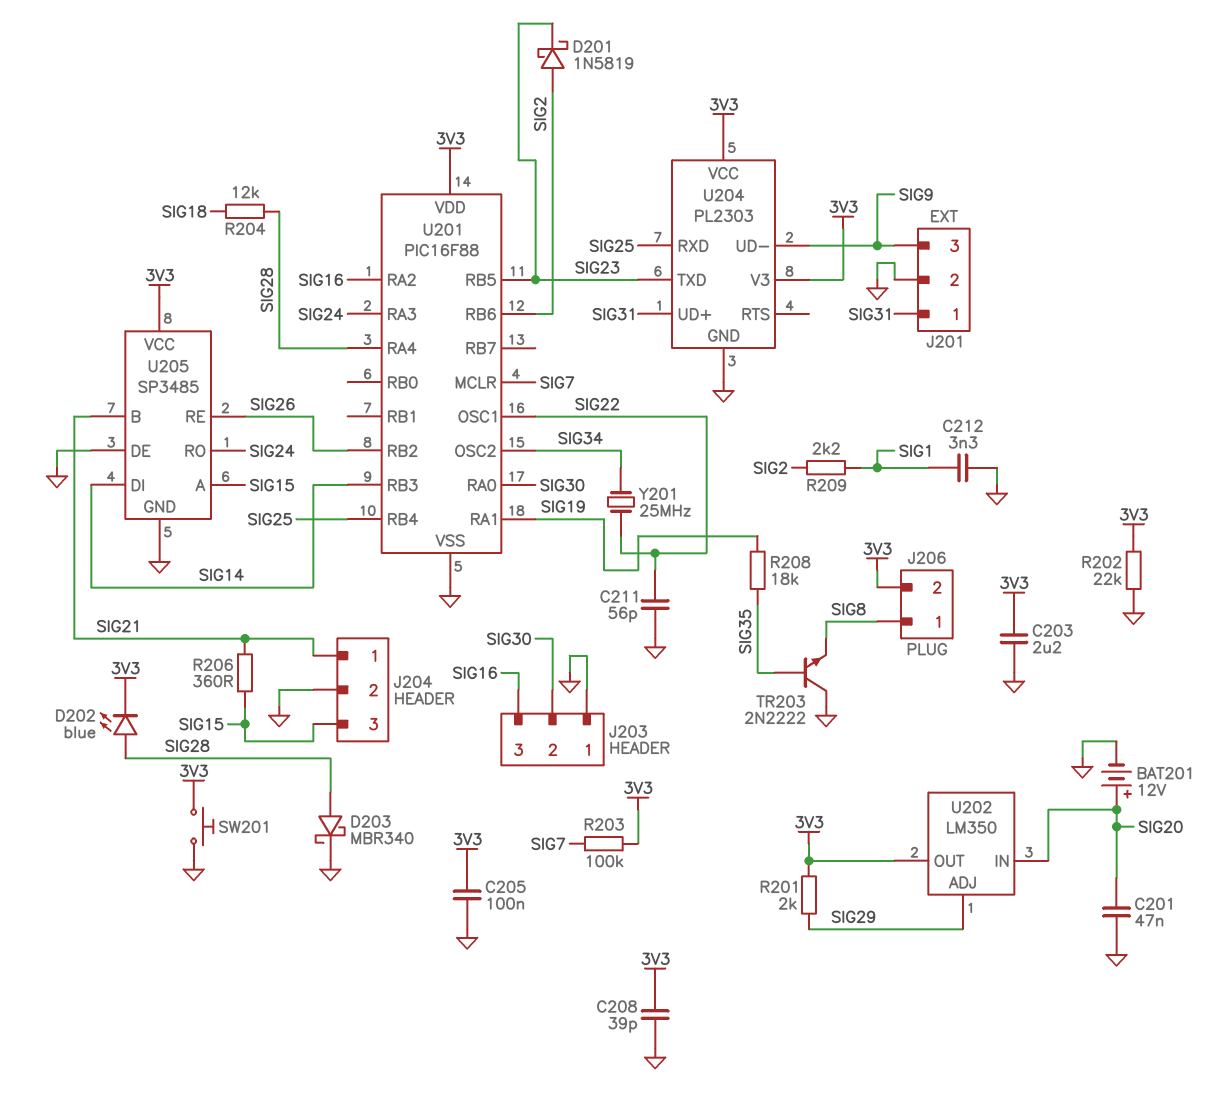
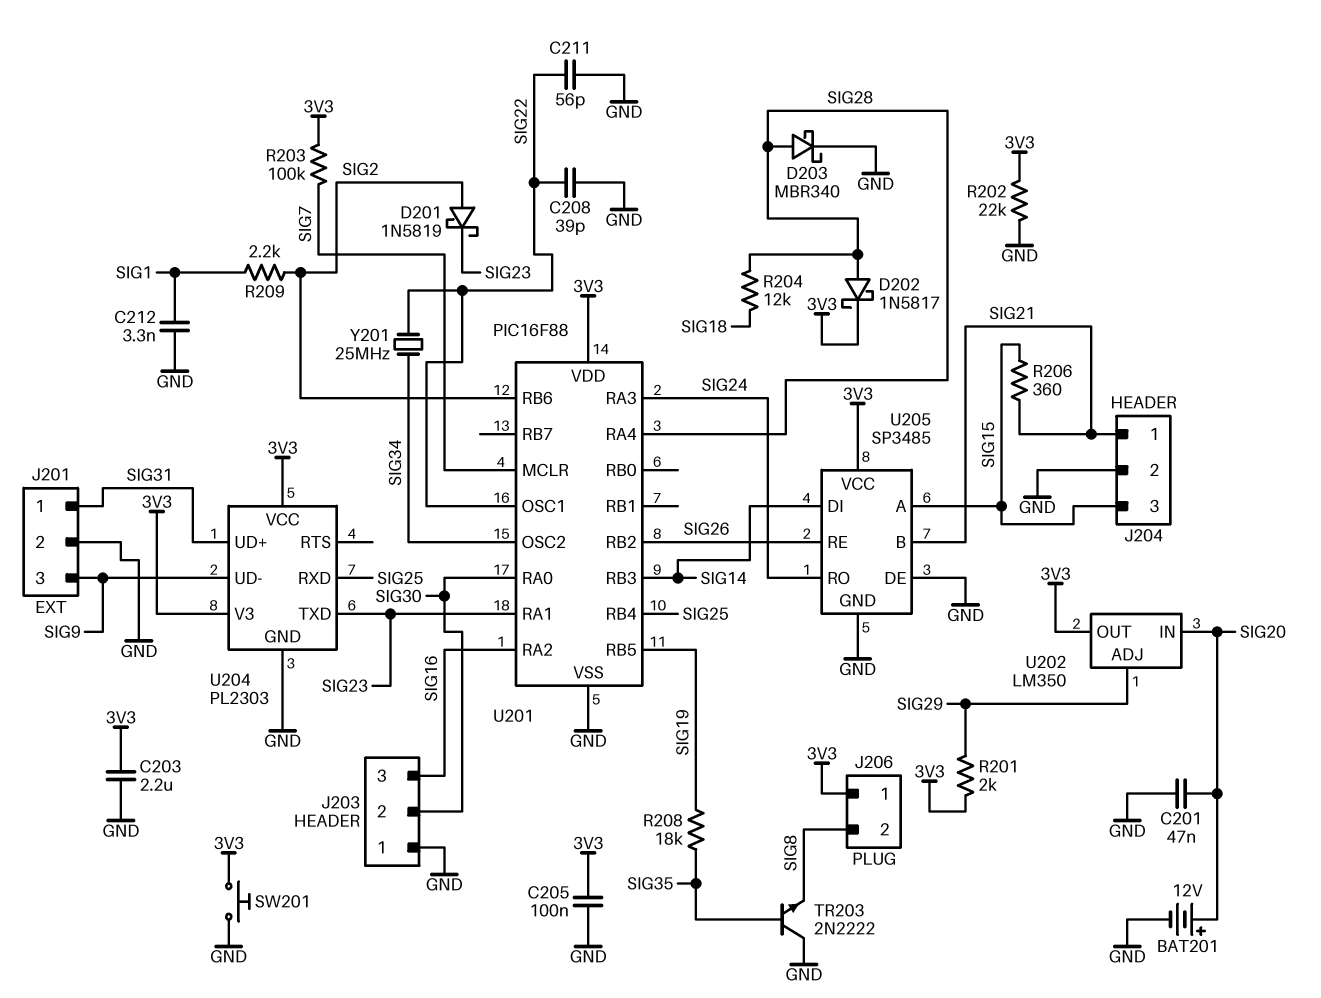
C208: 39pF (3V3, GND) -> 39pF (GND, SIG22)
D202: LED blue (A SIG28, K 3V3) -> schottky 1N5817 (A SIG28, K 3V3)
J206 pin 1: SIG8 -> 3V3
J206 pin 2: 3V3 -> SIG8
U201 pin RA1: SIG19 -> SIG23
U201 pin RB5: SIG23 -> SIG19

